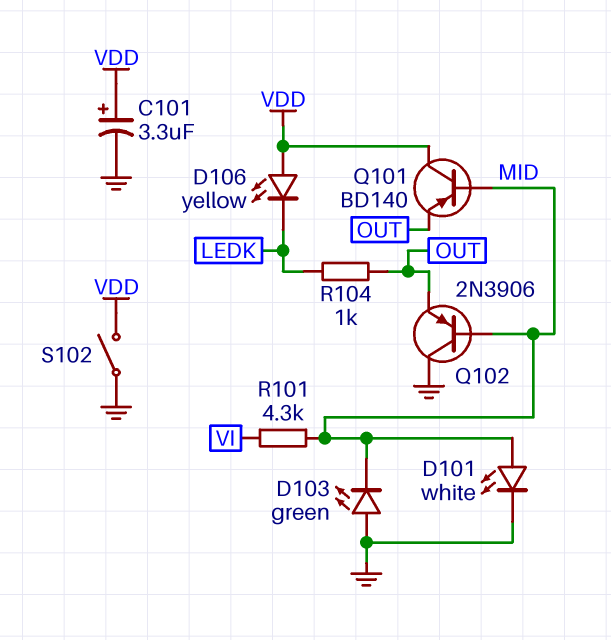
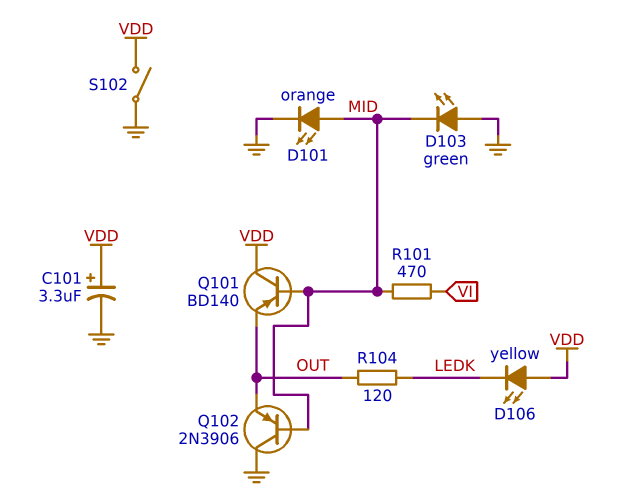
D101: LED white (A MID, K GND) -> LED orange (A MID, K GND)
R101: 4.3k (MID, VI) -> 470 (MID, VI)
R104: 1k (LEDK, OUT) -> 120 (LEDK, OUT)

